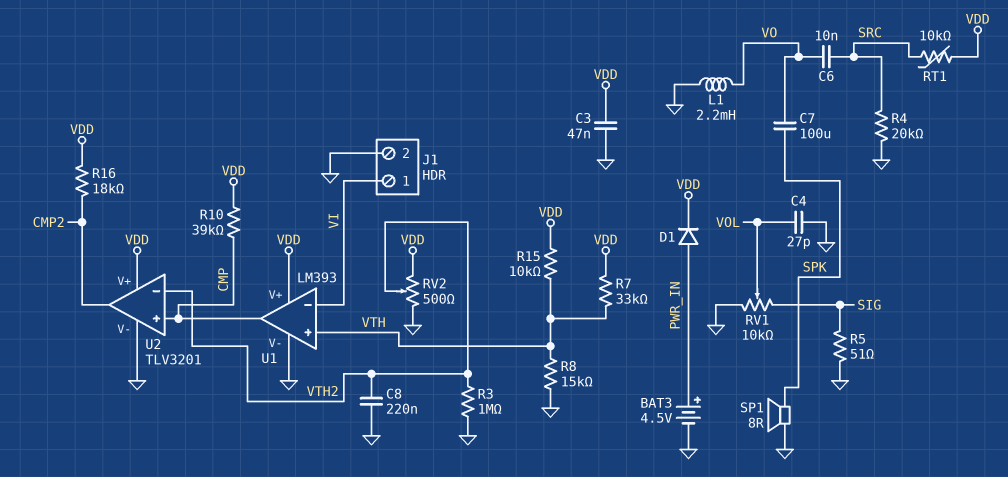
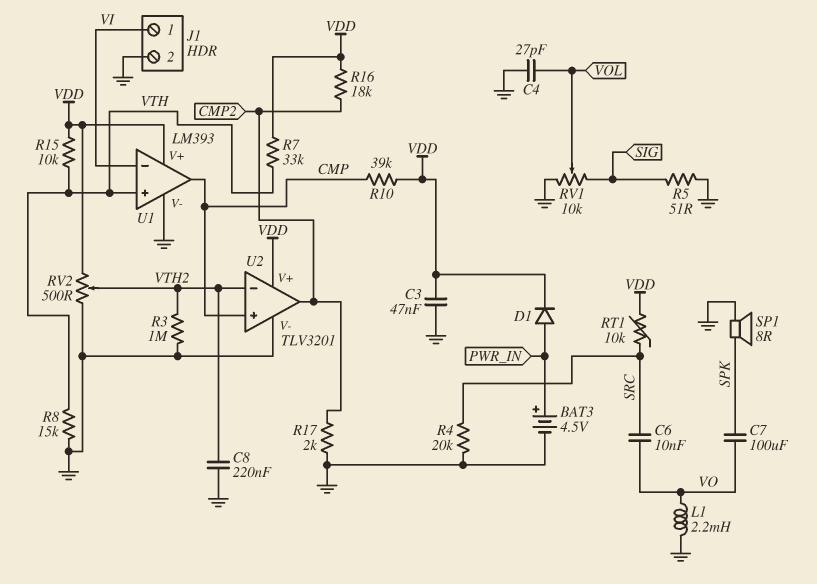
R17: none -> 2k (CMP2, GND)

